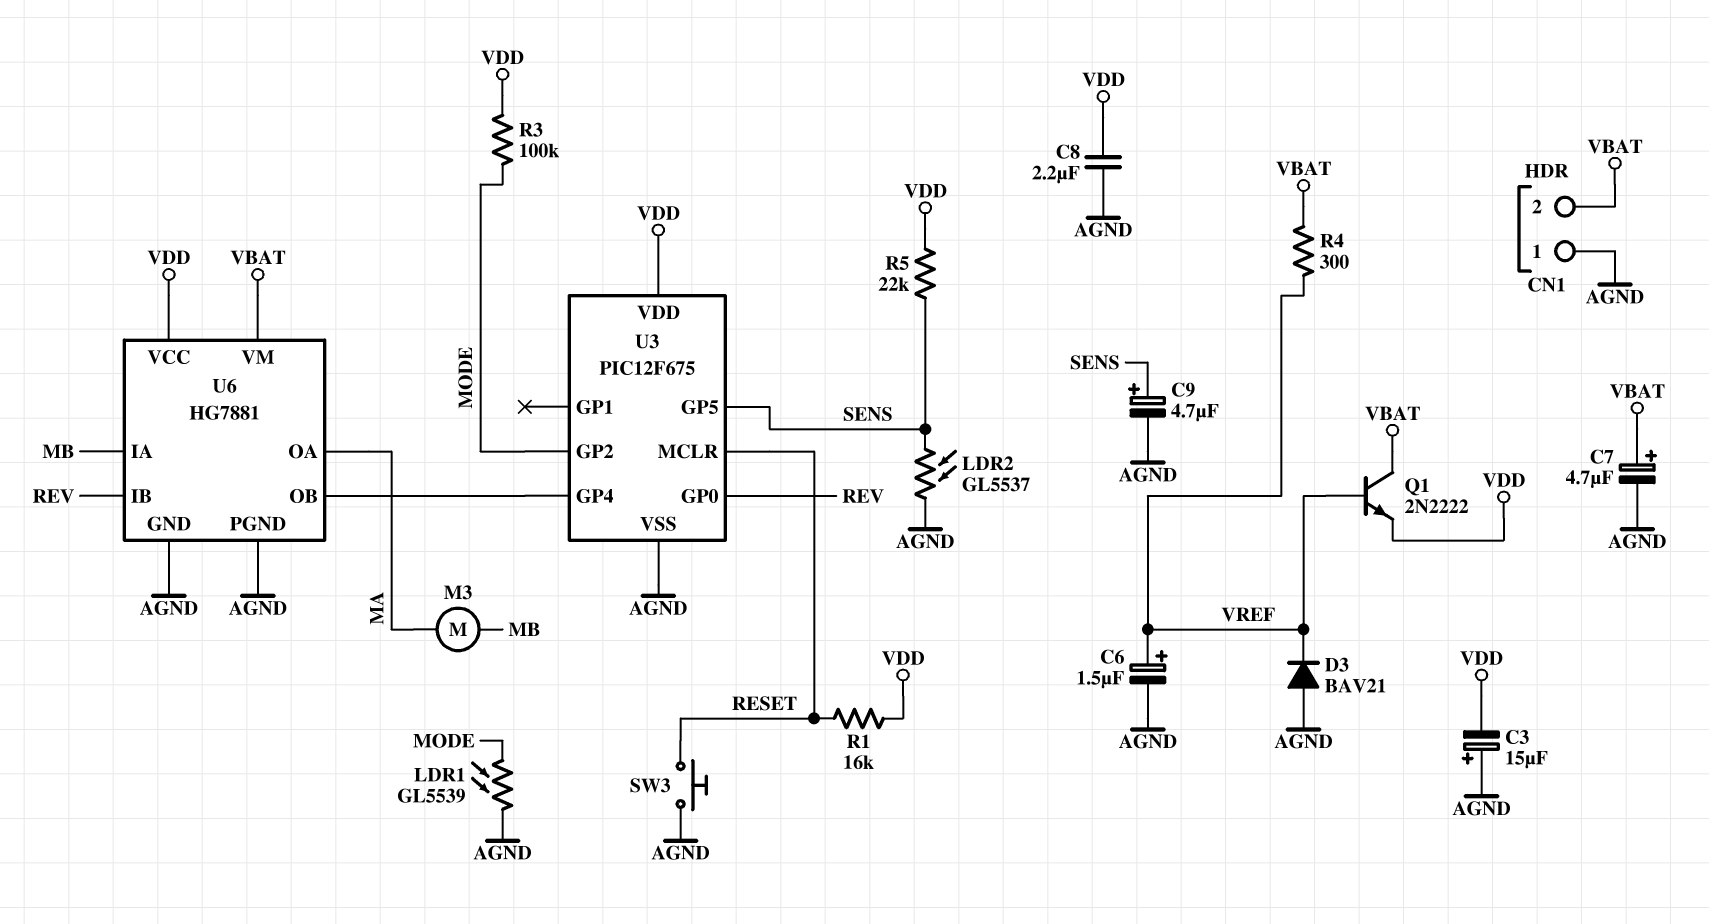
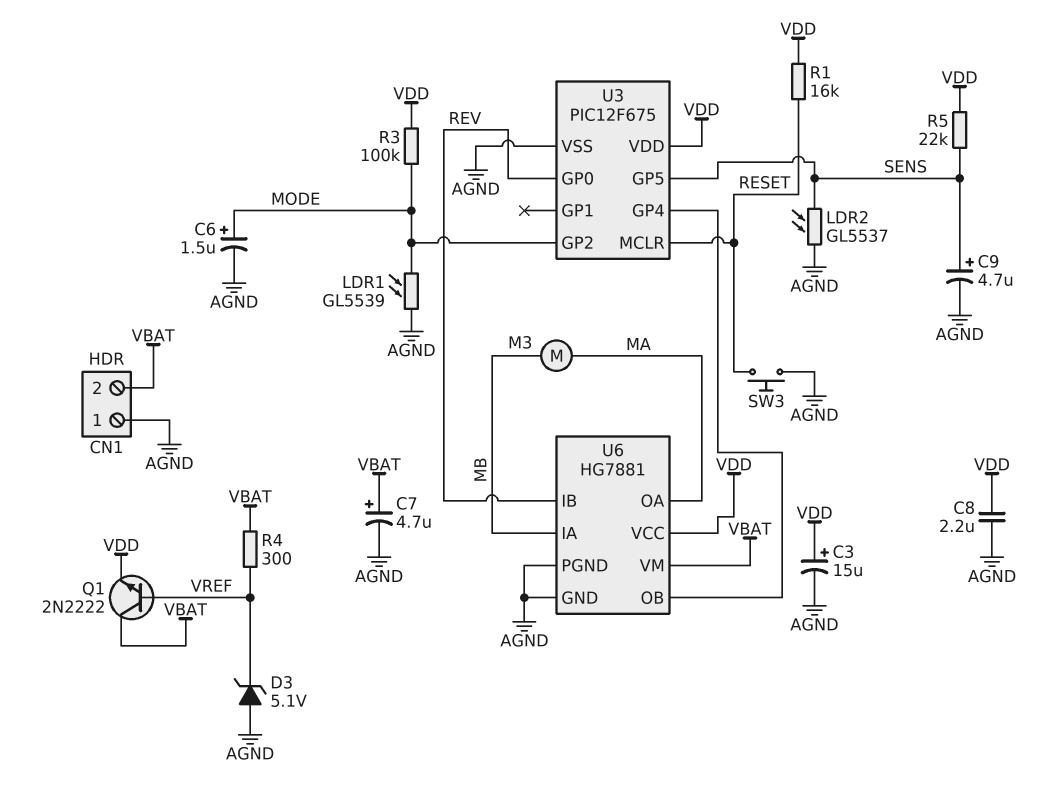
C3: 15uF (plus AGND, minus VDD) -> 15uF (plus VDD, minus AGND)
C6: 1.5uF (plus VREF, minus AGND) -> 1.5uF (plus MODE, minus AGND)
D3: diode BAV21 (A AGND, K VREF) -> zener 5.1V (A AGND, K VREF)

